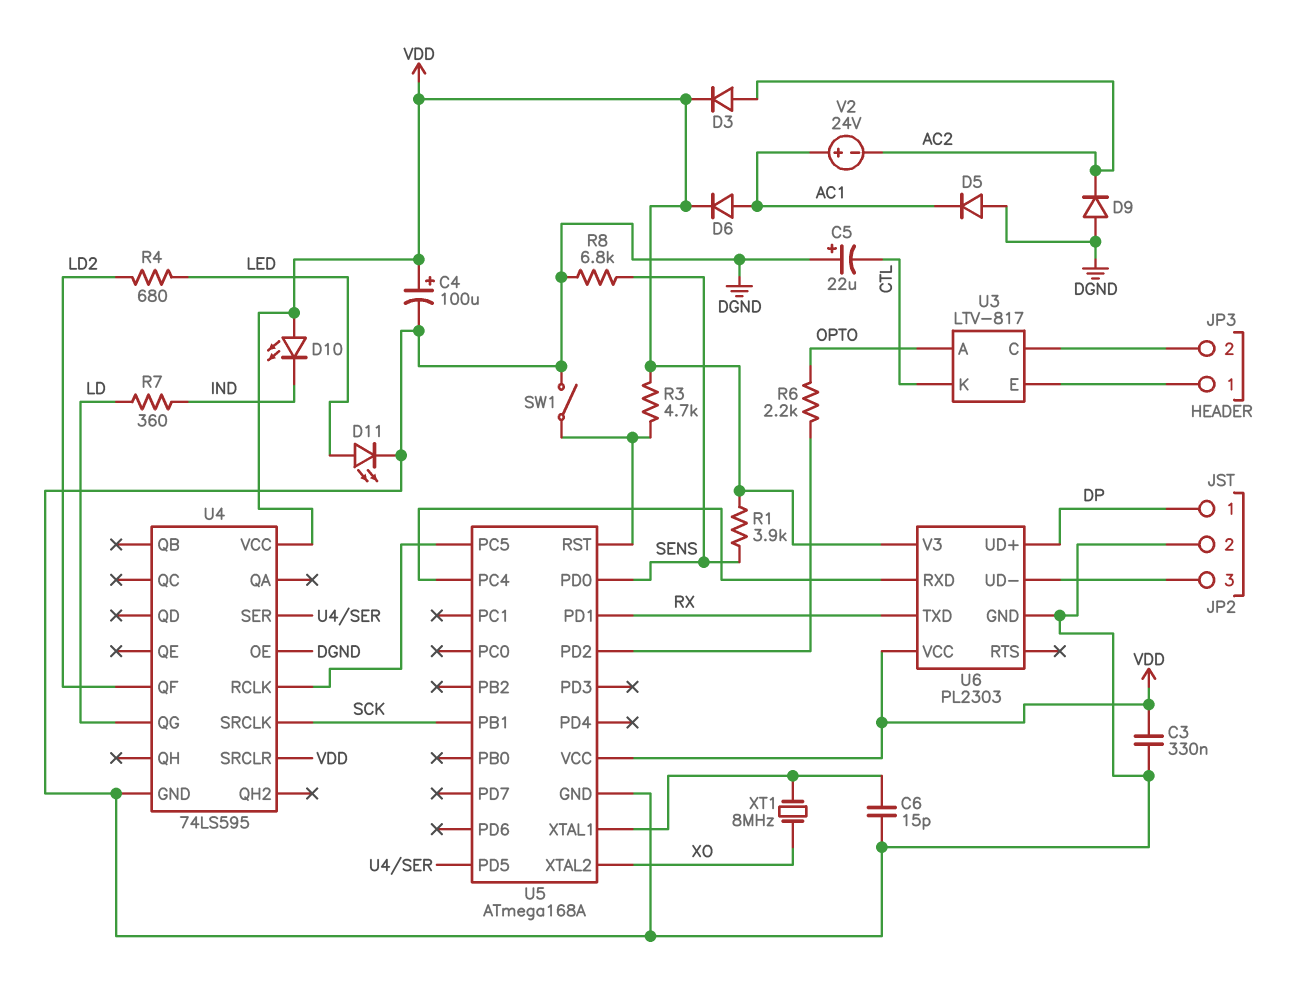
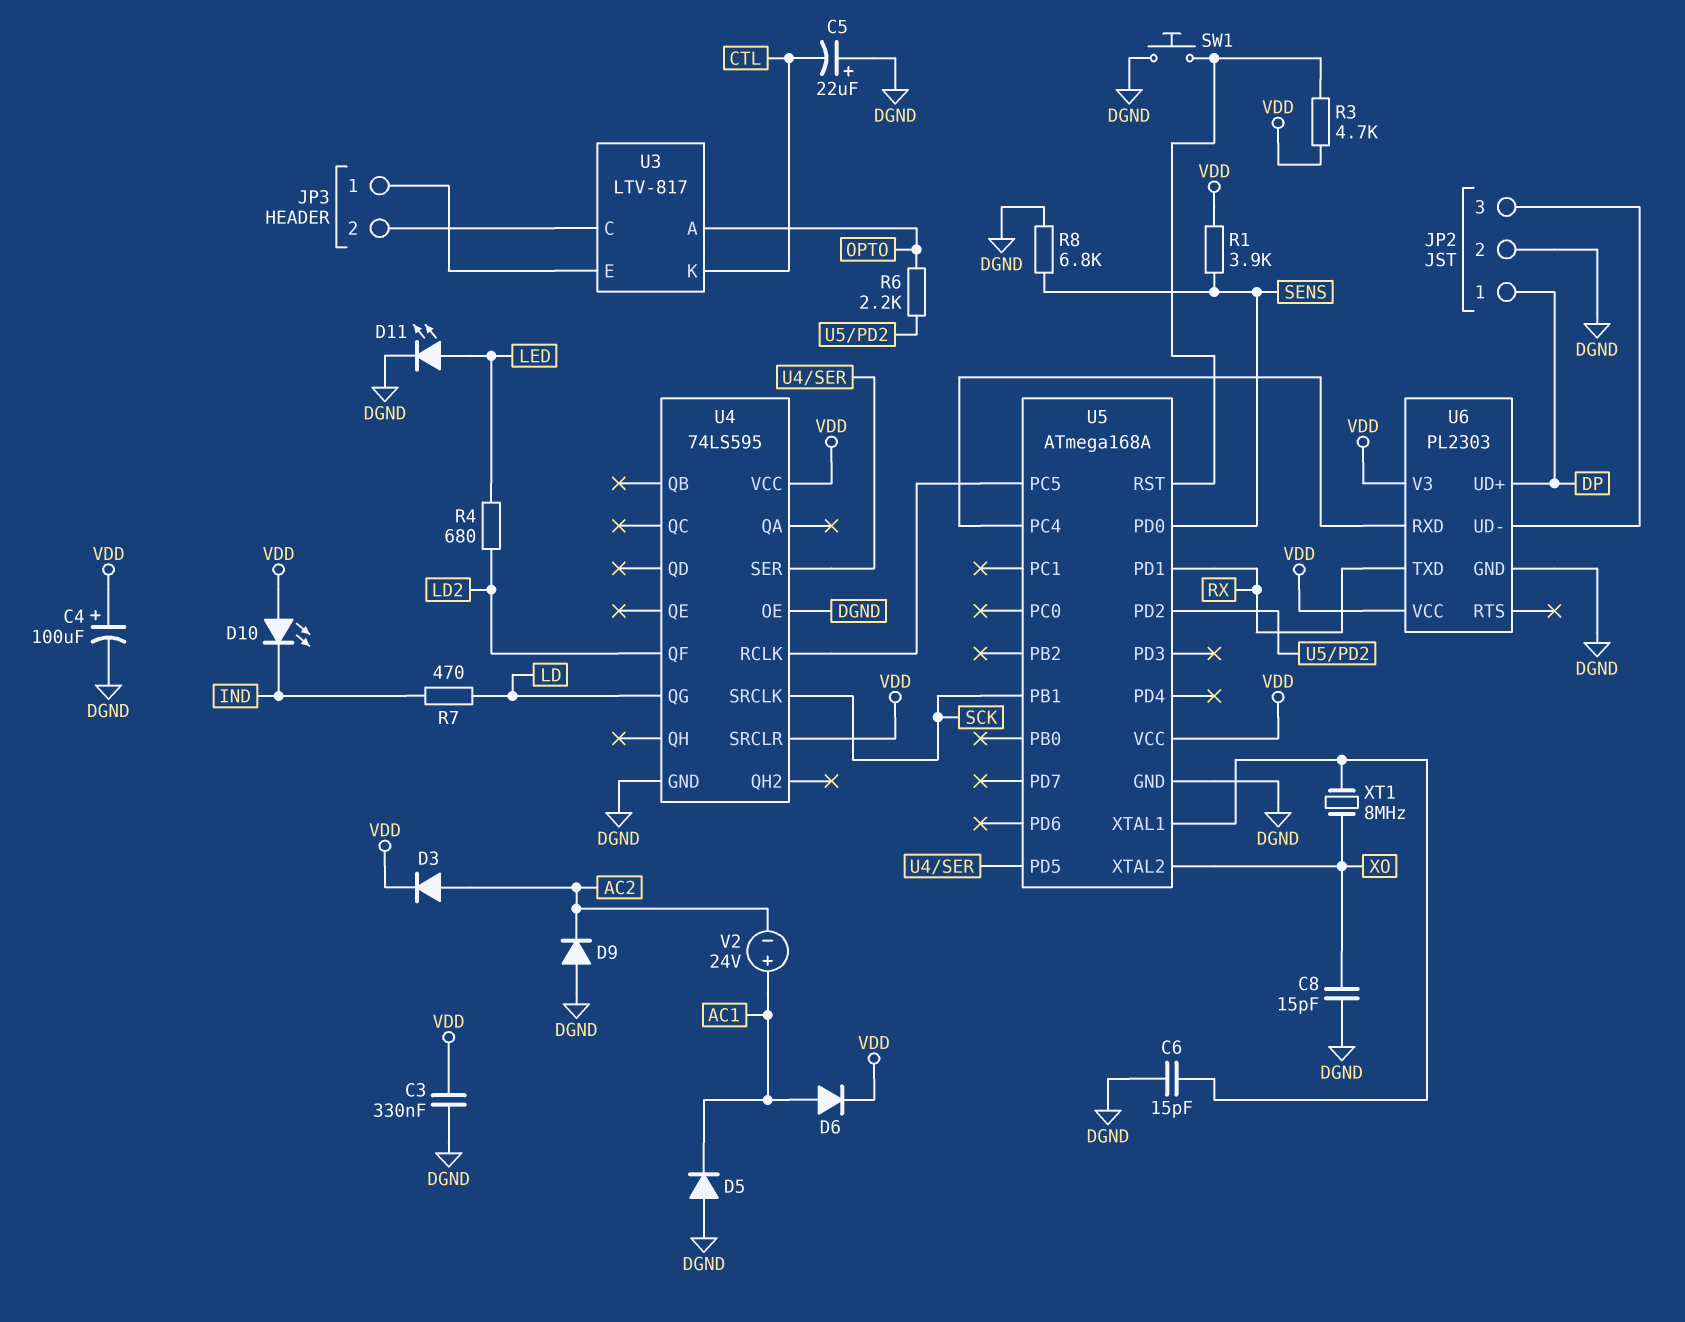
C8: none -> 15pF (DGND, XO)
R7: 360 (IND, LD) -> 470 (IND, LD)
SW1: switch (DGND, U5/RST) -> button (DGND, U5/RST)

